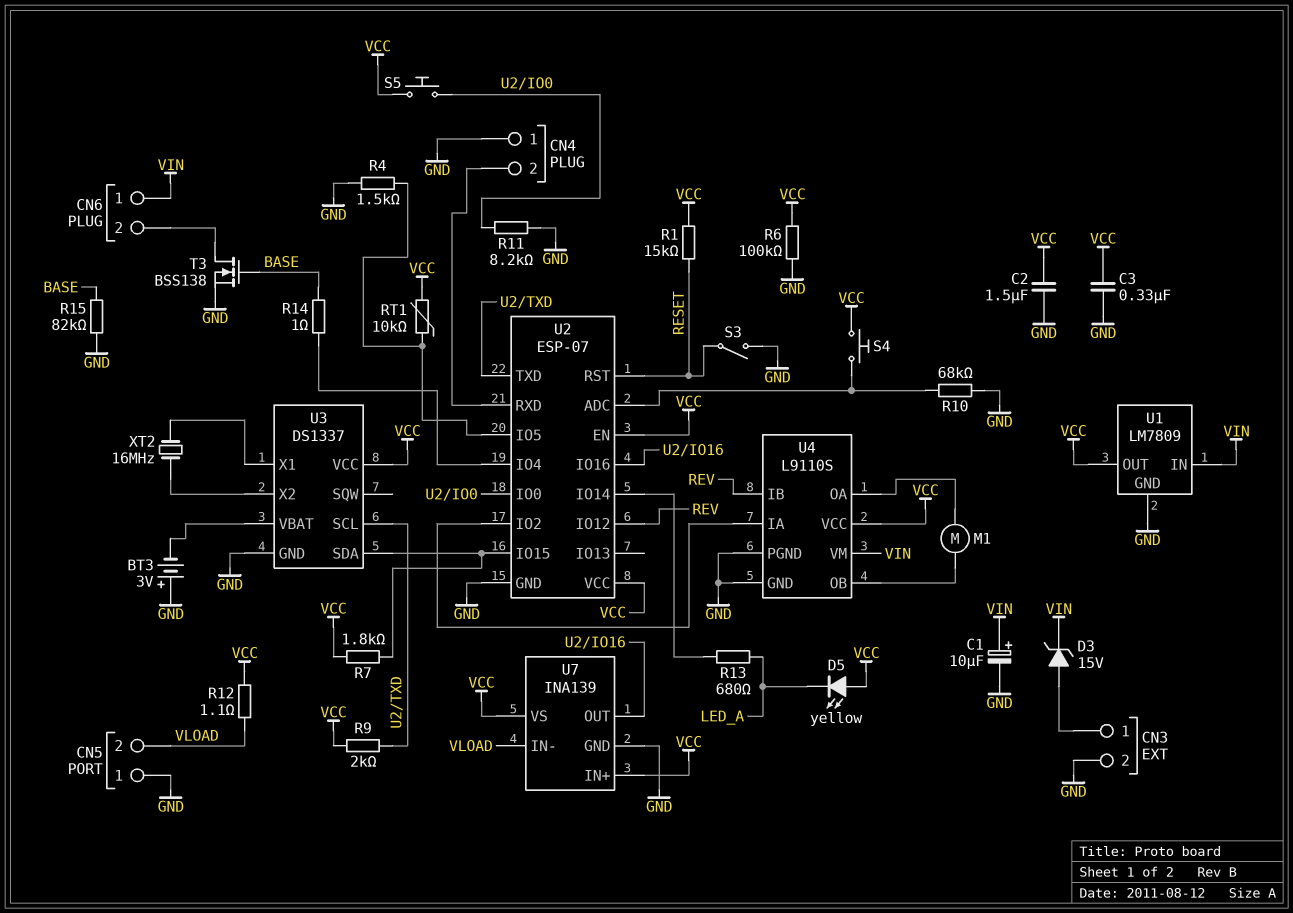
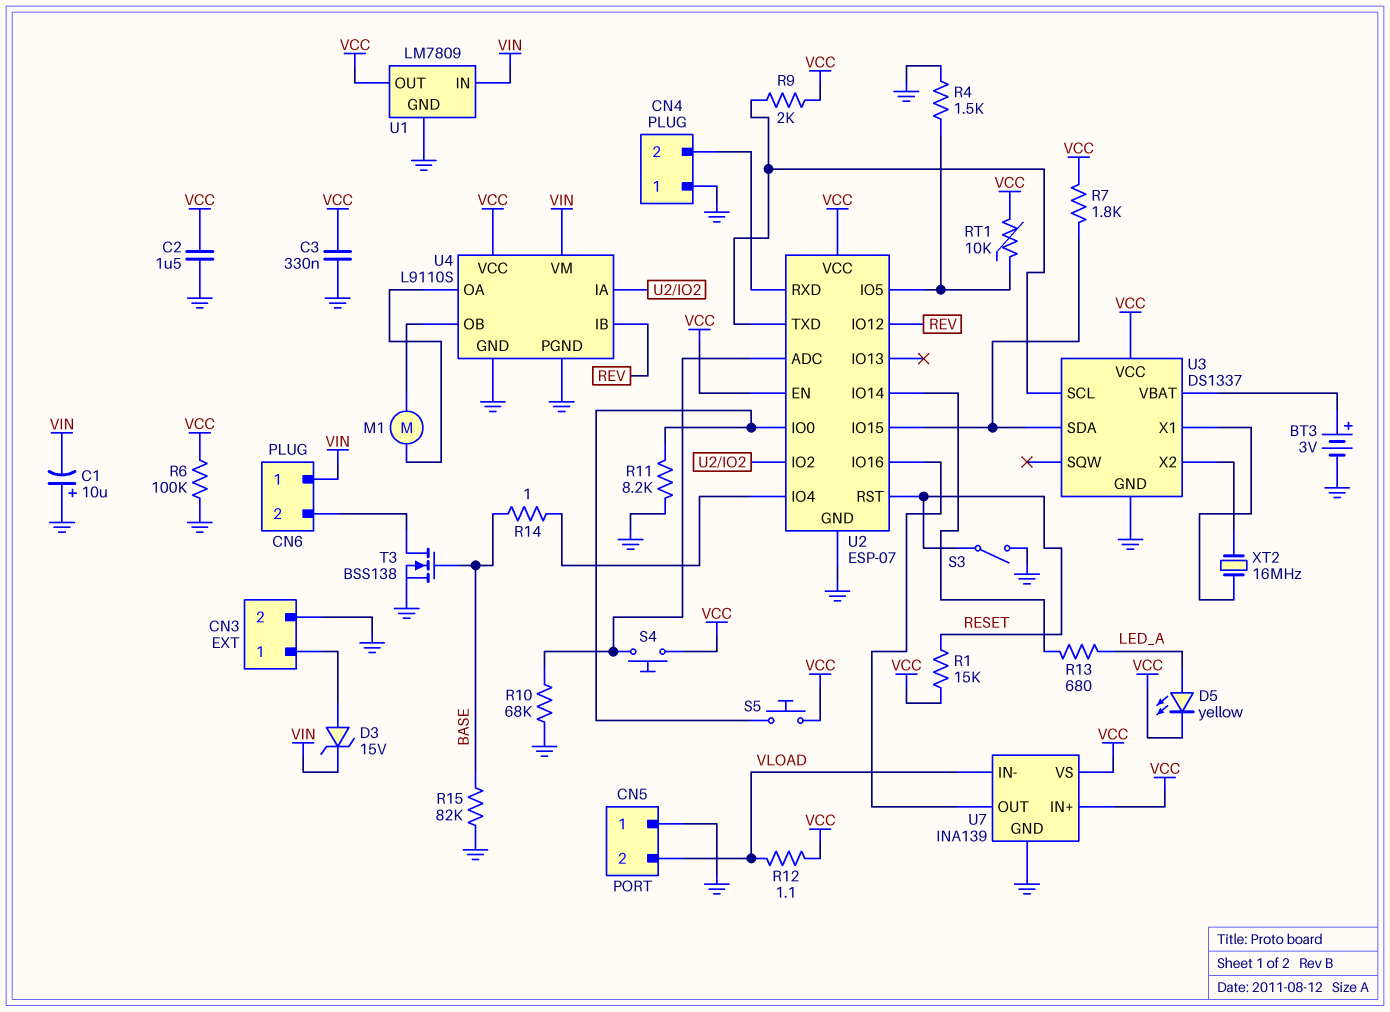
BT3: 3V (plus GND, minus U3/VBAT) -> 3V (plus U3/VBAT, minus GND)
C1: 10uF (plus VIN, minus GND) -> 10uF (plus GND, minus VIN)
D5: LED yellow (A VCC, K LED_A) -> LED yellow (A LED_A, K VCC)

